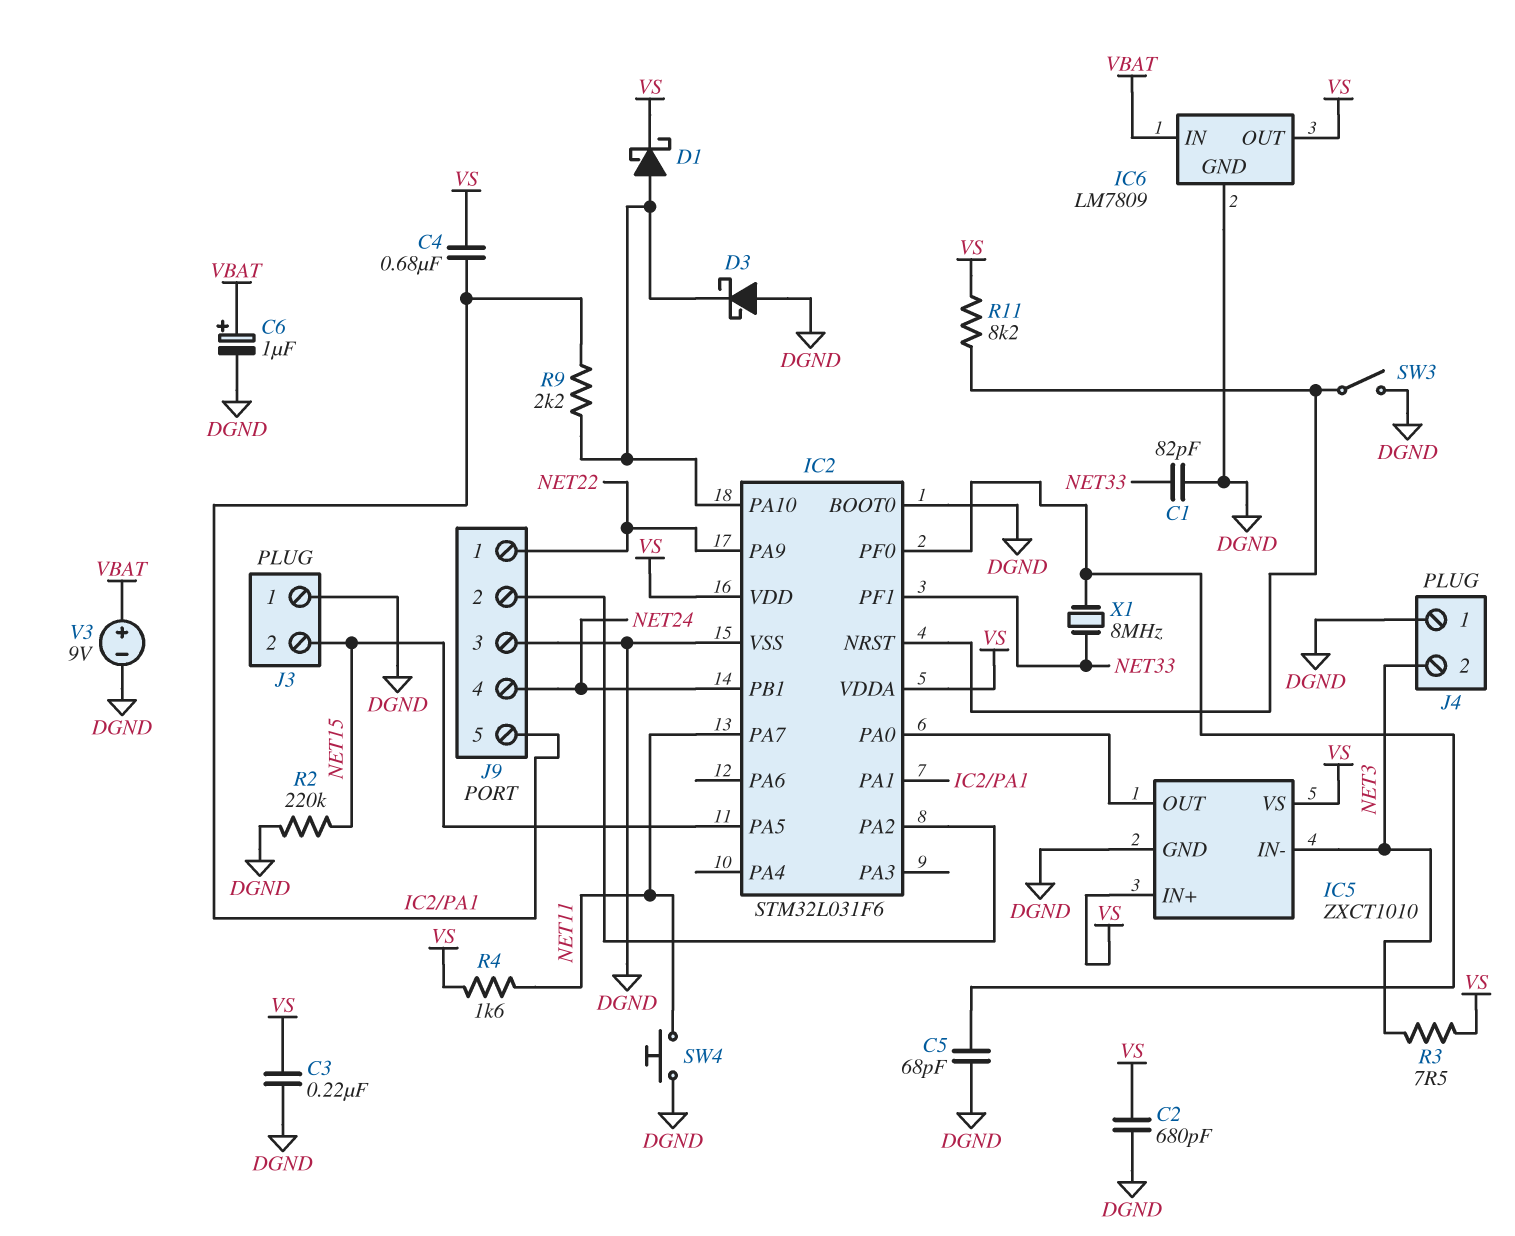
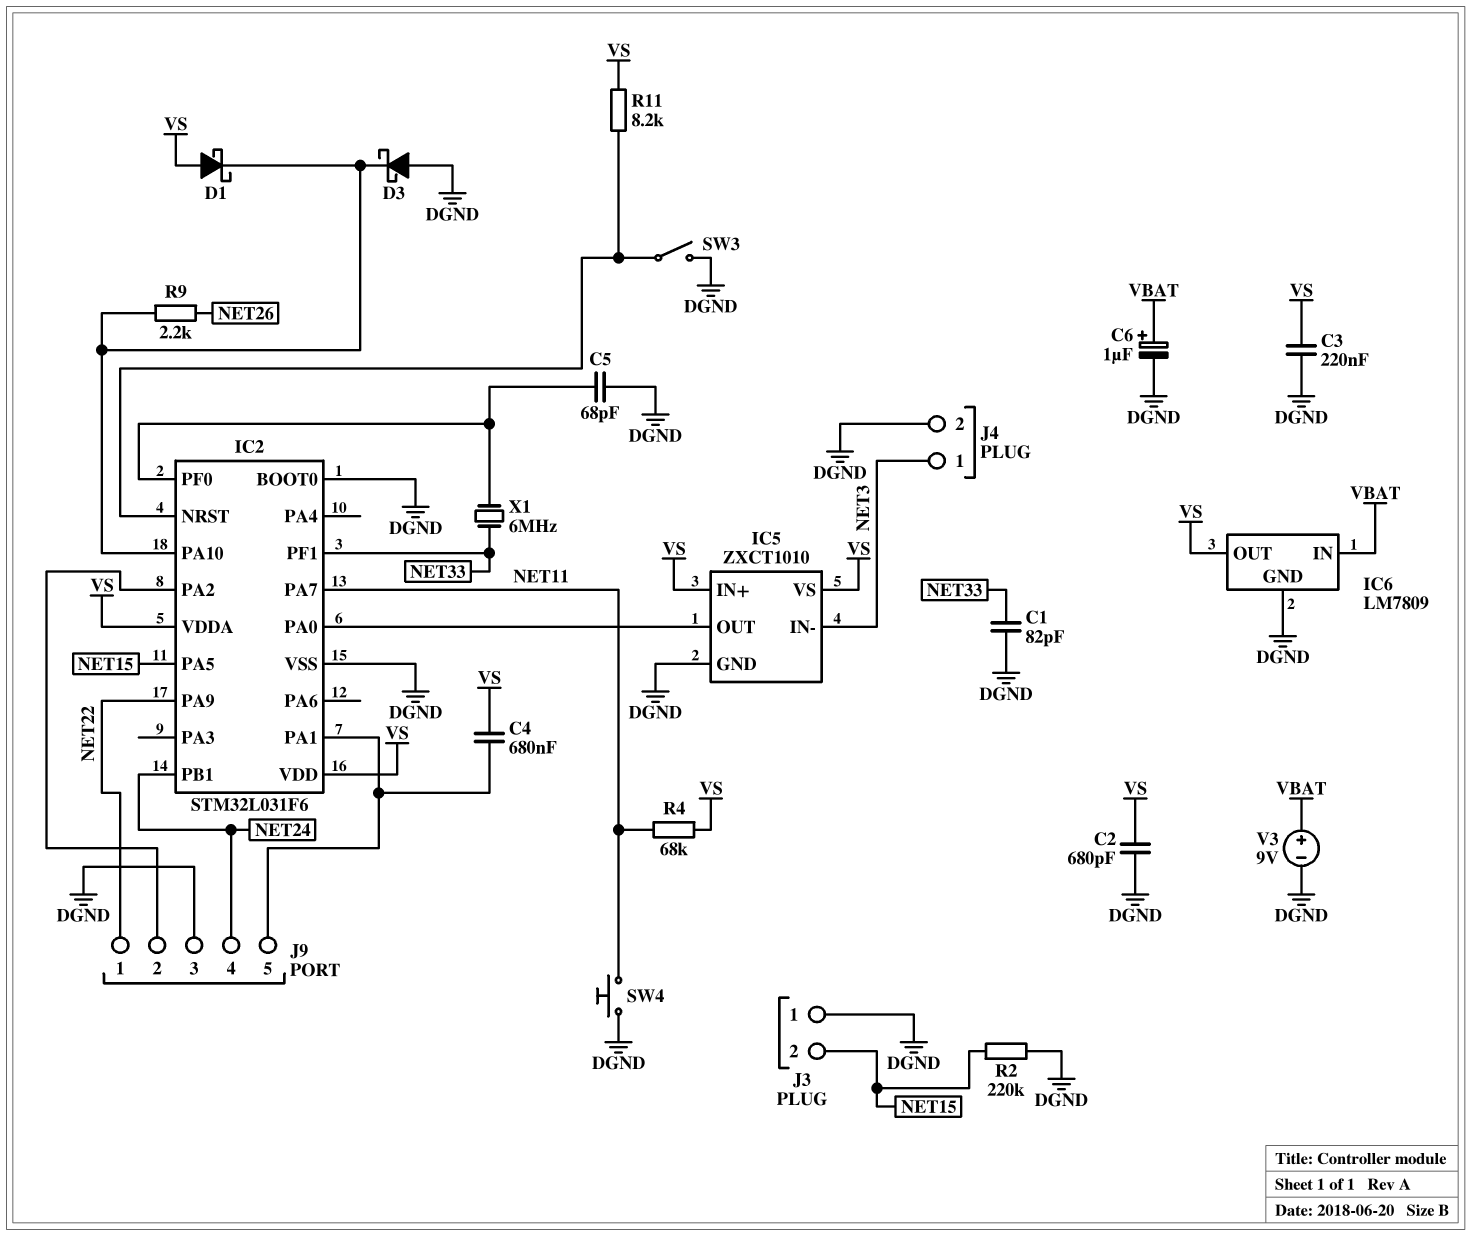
D1: schottky (A IC2/PA10, K VS) -> schottky (A VS, K IC2/PA10)
J4 pin 1: DGND -> NET3
J4 pin 2: NET3 -> DGND
R3: 7.5 (NET3, VS) -> none
R4: 1.6k (NET11, VS) -> 68k (NET11, VS)
R9: 2.2k (IC2/PA1, IC2/PA10) -> 2.2k (IC2/PA10, NET26)
X1: 8MHz (IC2/PF0, NET33) -> 6MHz (IC2/PF0, NET33)

